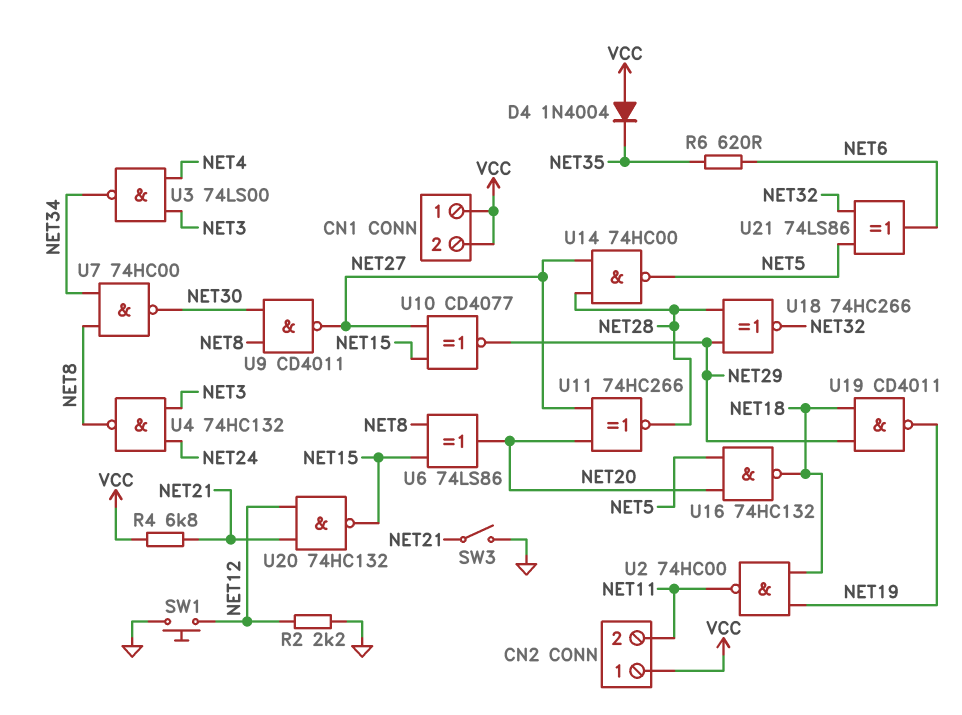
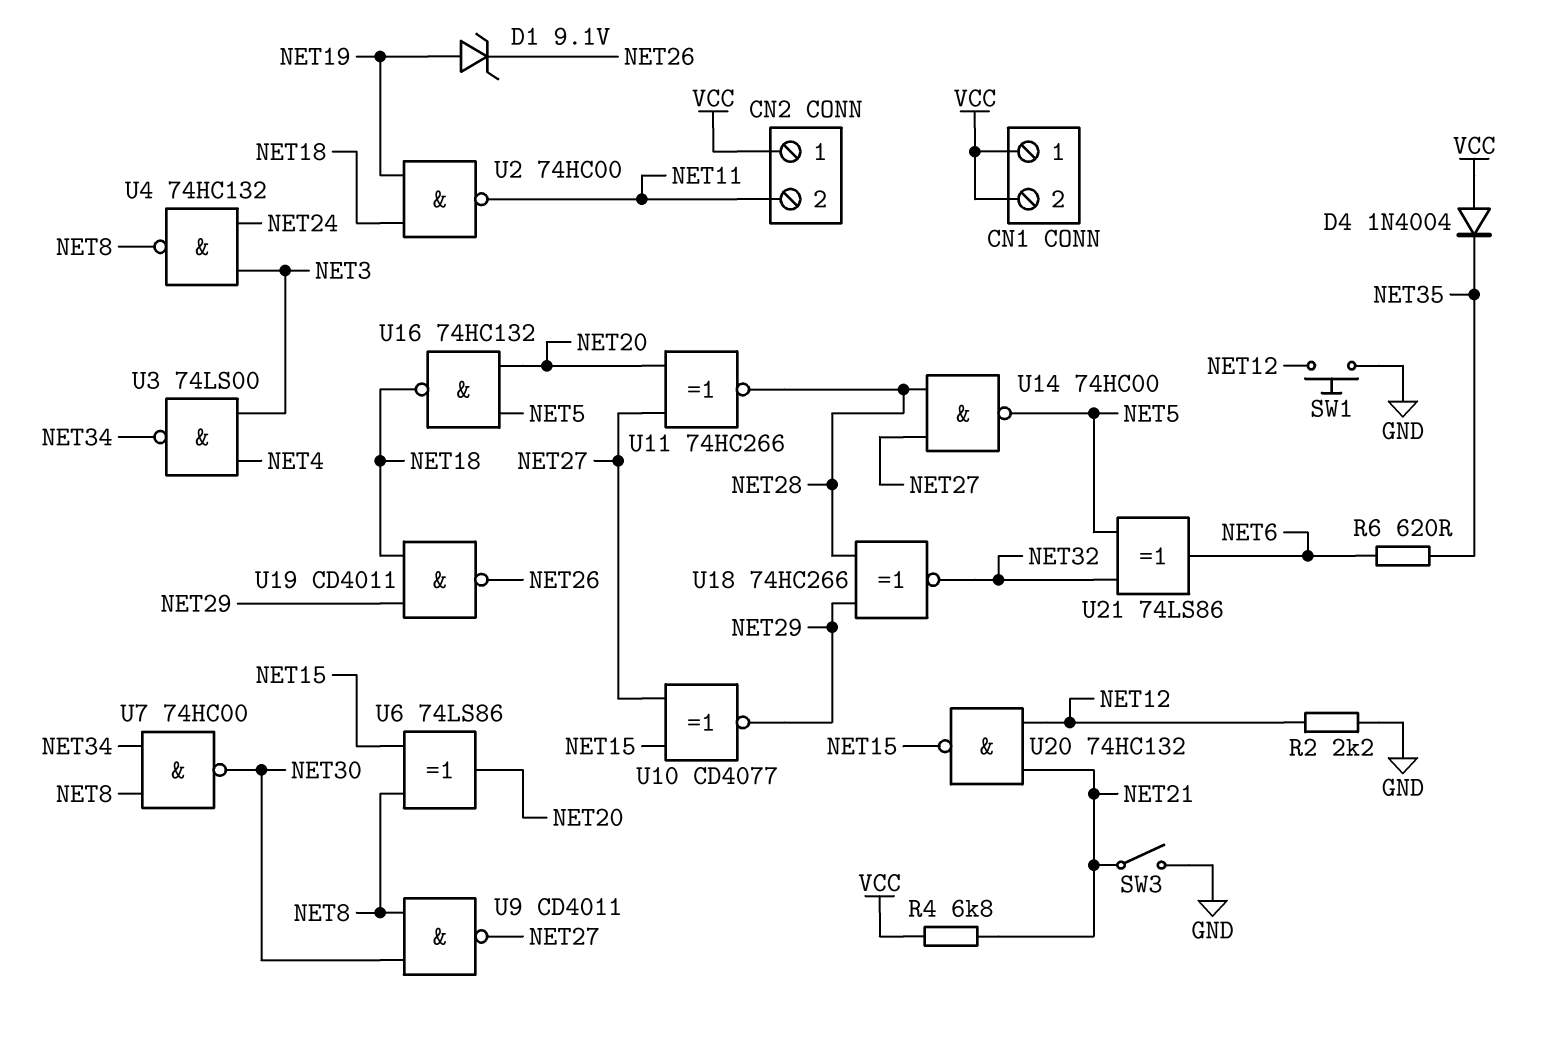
D1: none -> zener 9.1V (A NET19, K NET26)
U19: NAND CD4011 (in NET18, in NET29, out NET19) -> NAND CD4011 (in NET18, in NET29, out NET26)

